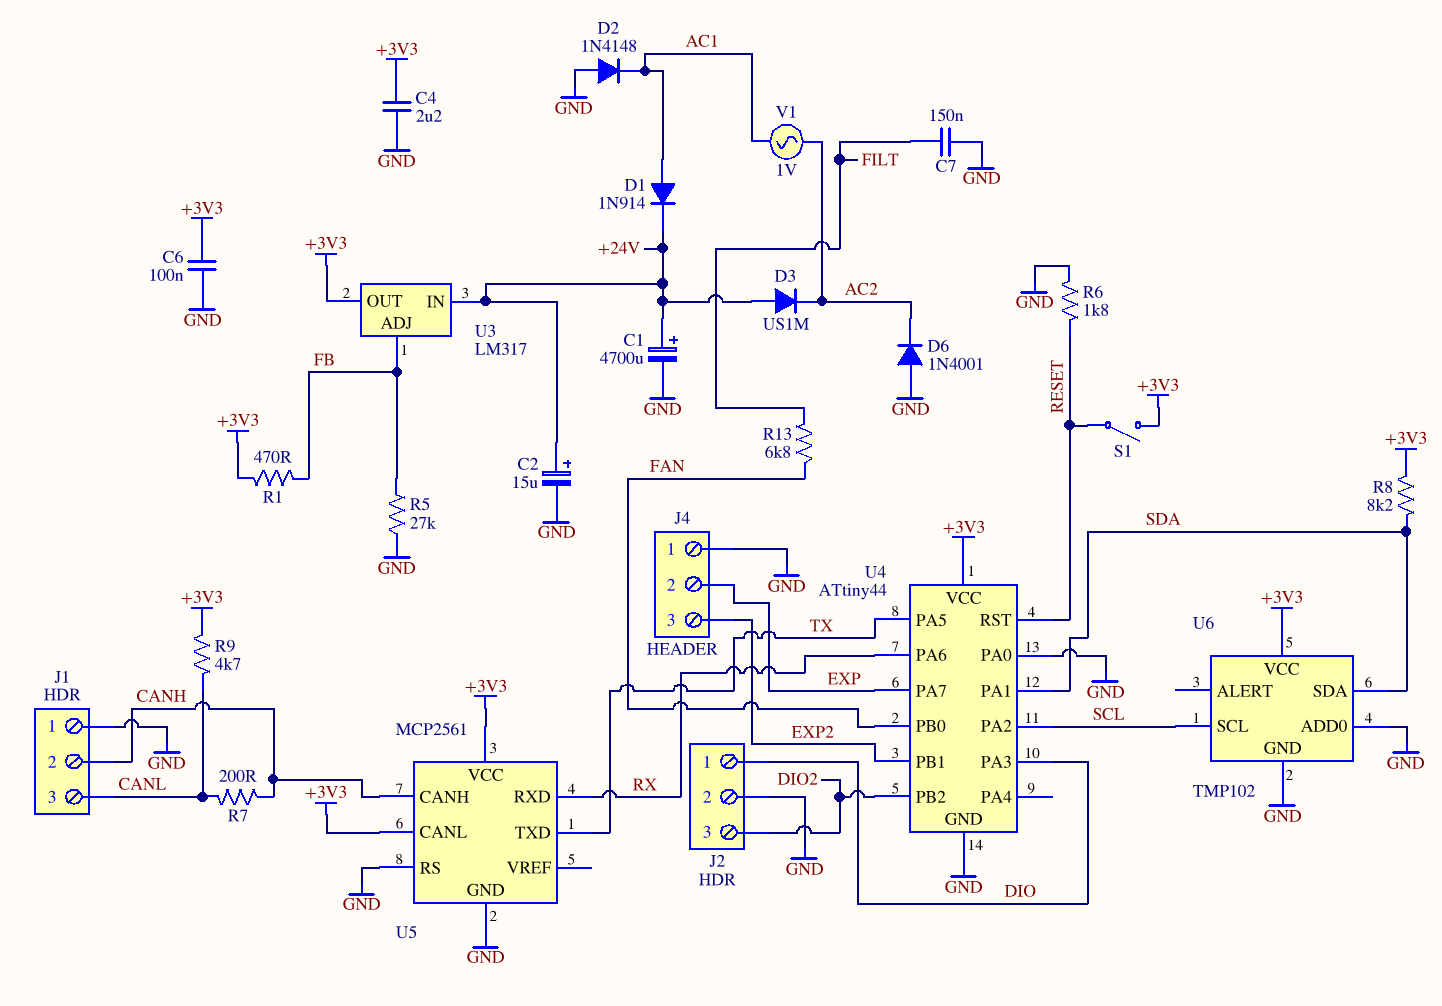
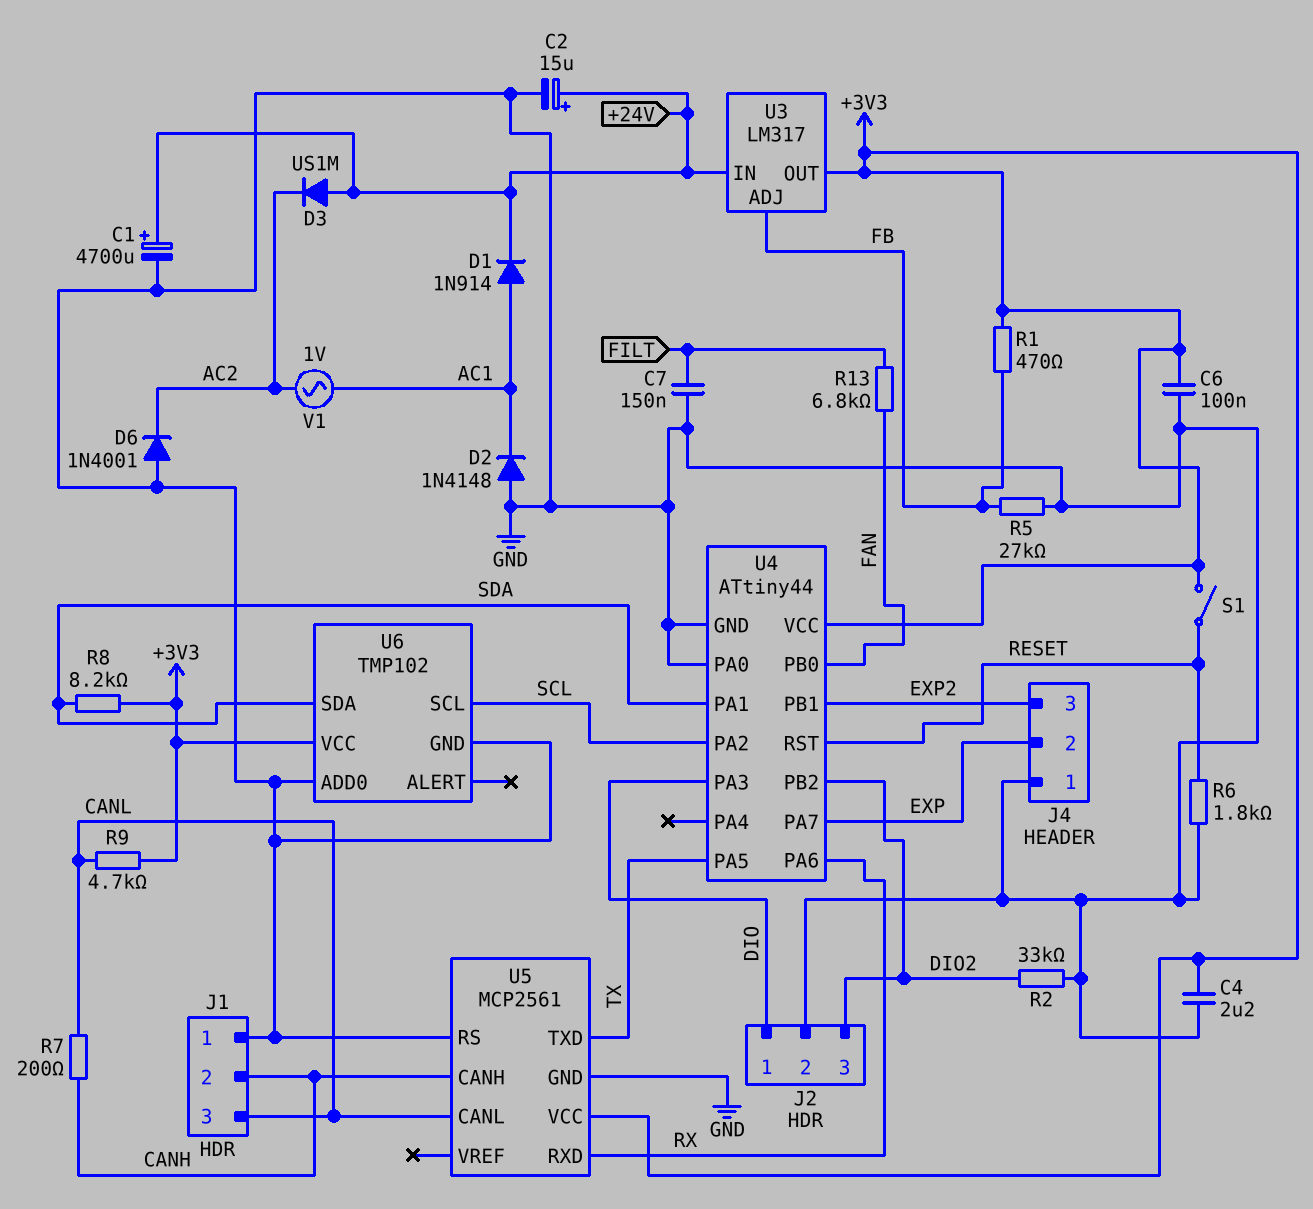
R2: none -> 33k (DIO2, GND)
U5 pin CANL: +3V3 -> CANL

